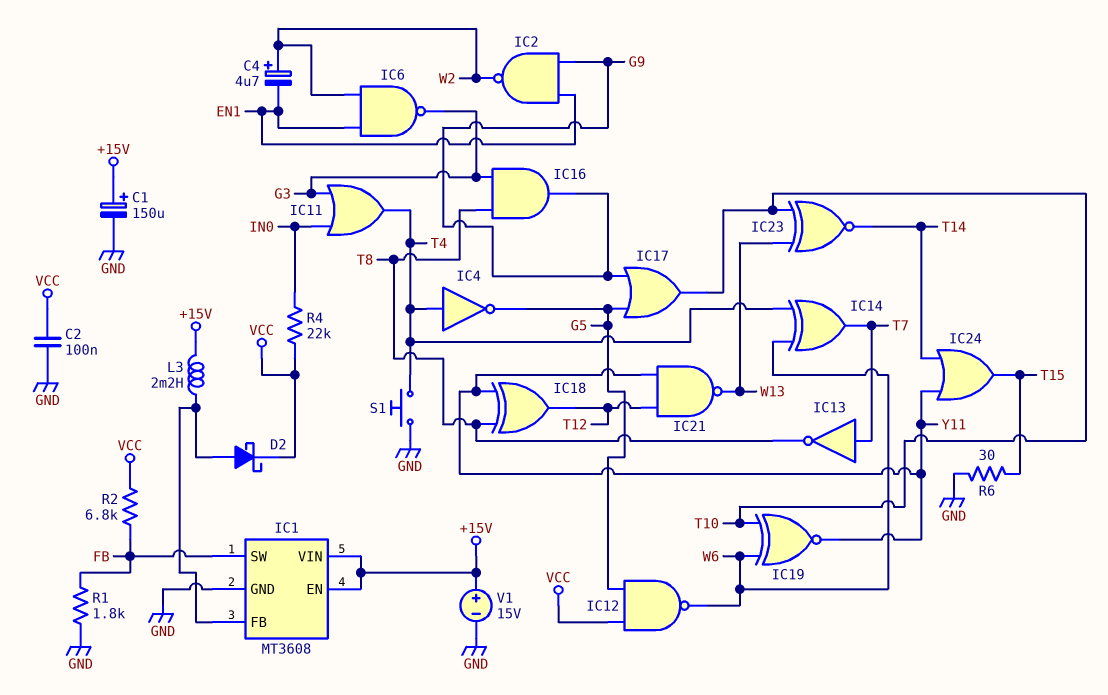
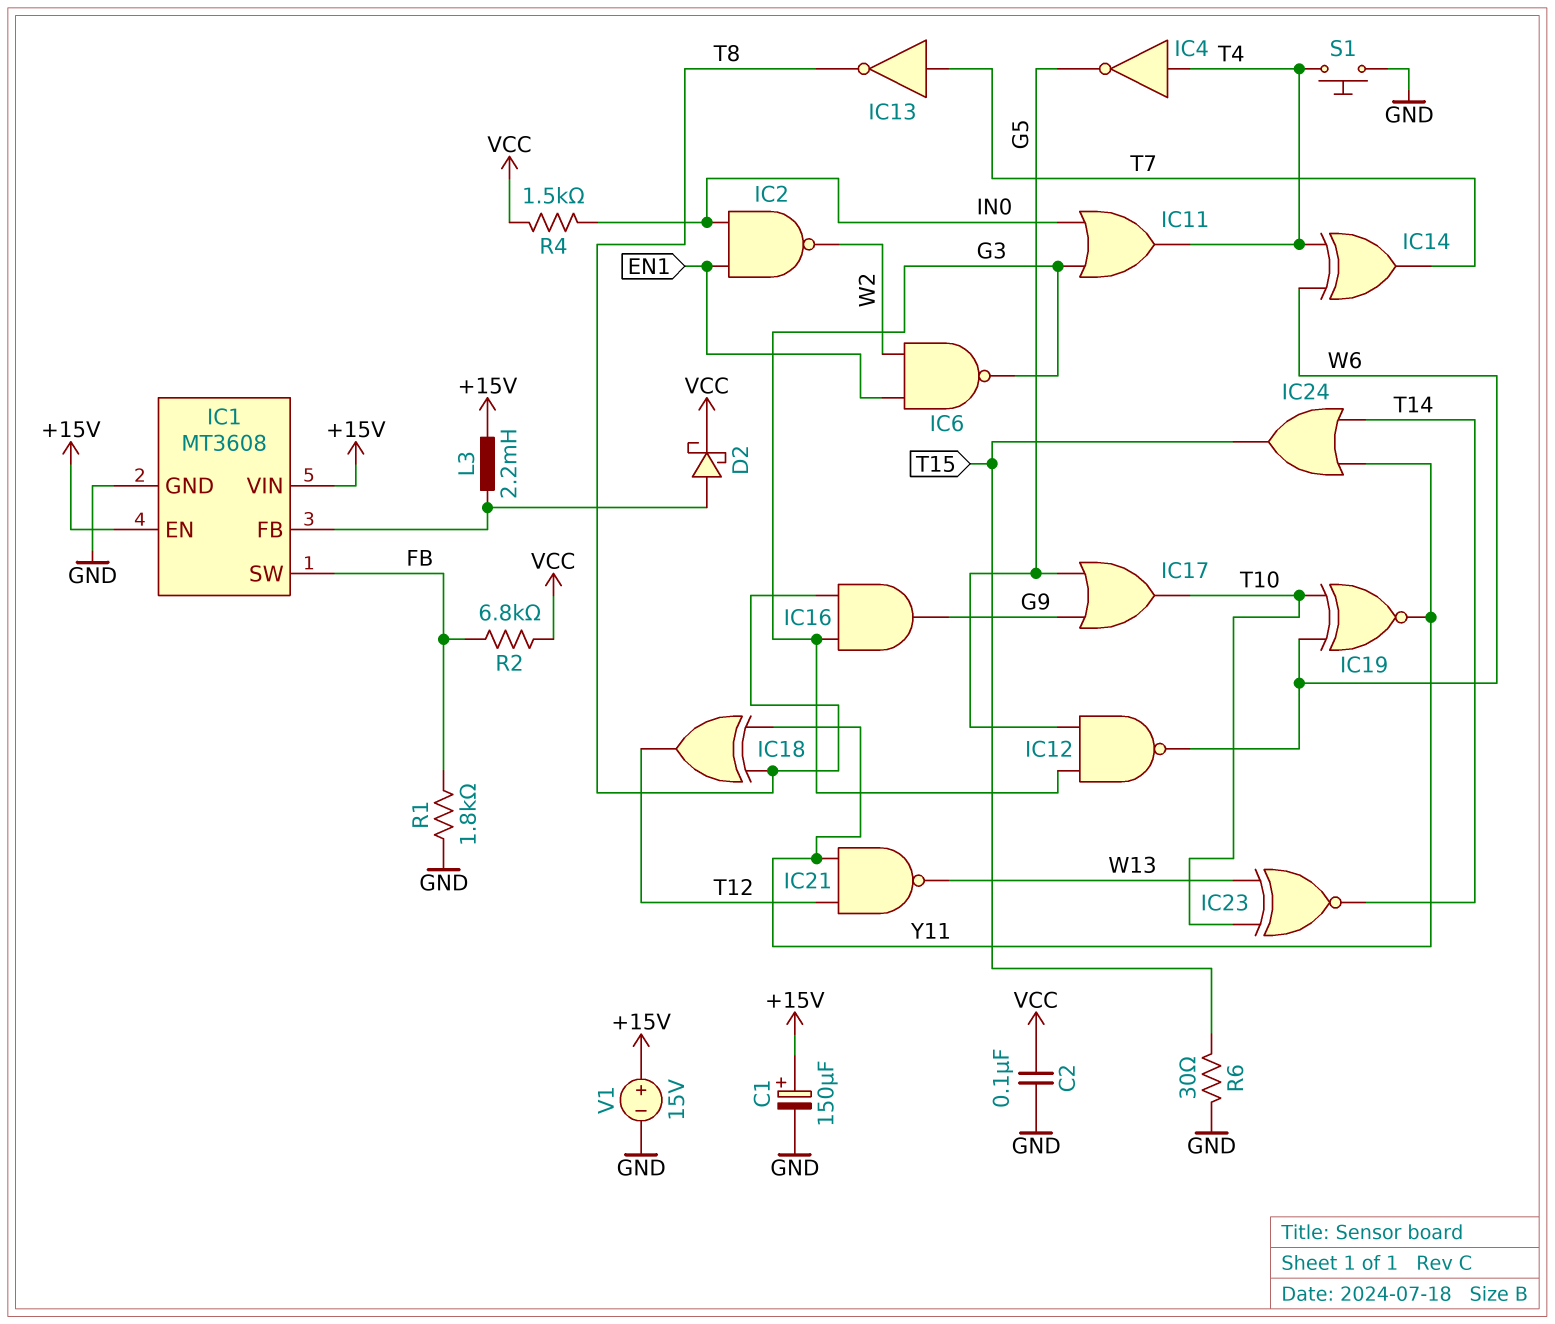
C4: 4.7uF (plus W2, minus EN1) -> none
IC2: NAND (in EN1, in G9, out W2) -> NAND (in EN1, in IN0, out W2)
IC12: NAND (in G5, in VCC, out W6) -> NAND (in G3, in G5, out W6)
R4: 22k (IN0, VCC) -> 1.5k (IN0, VCC)

